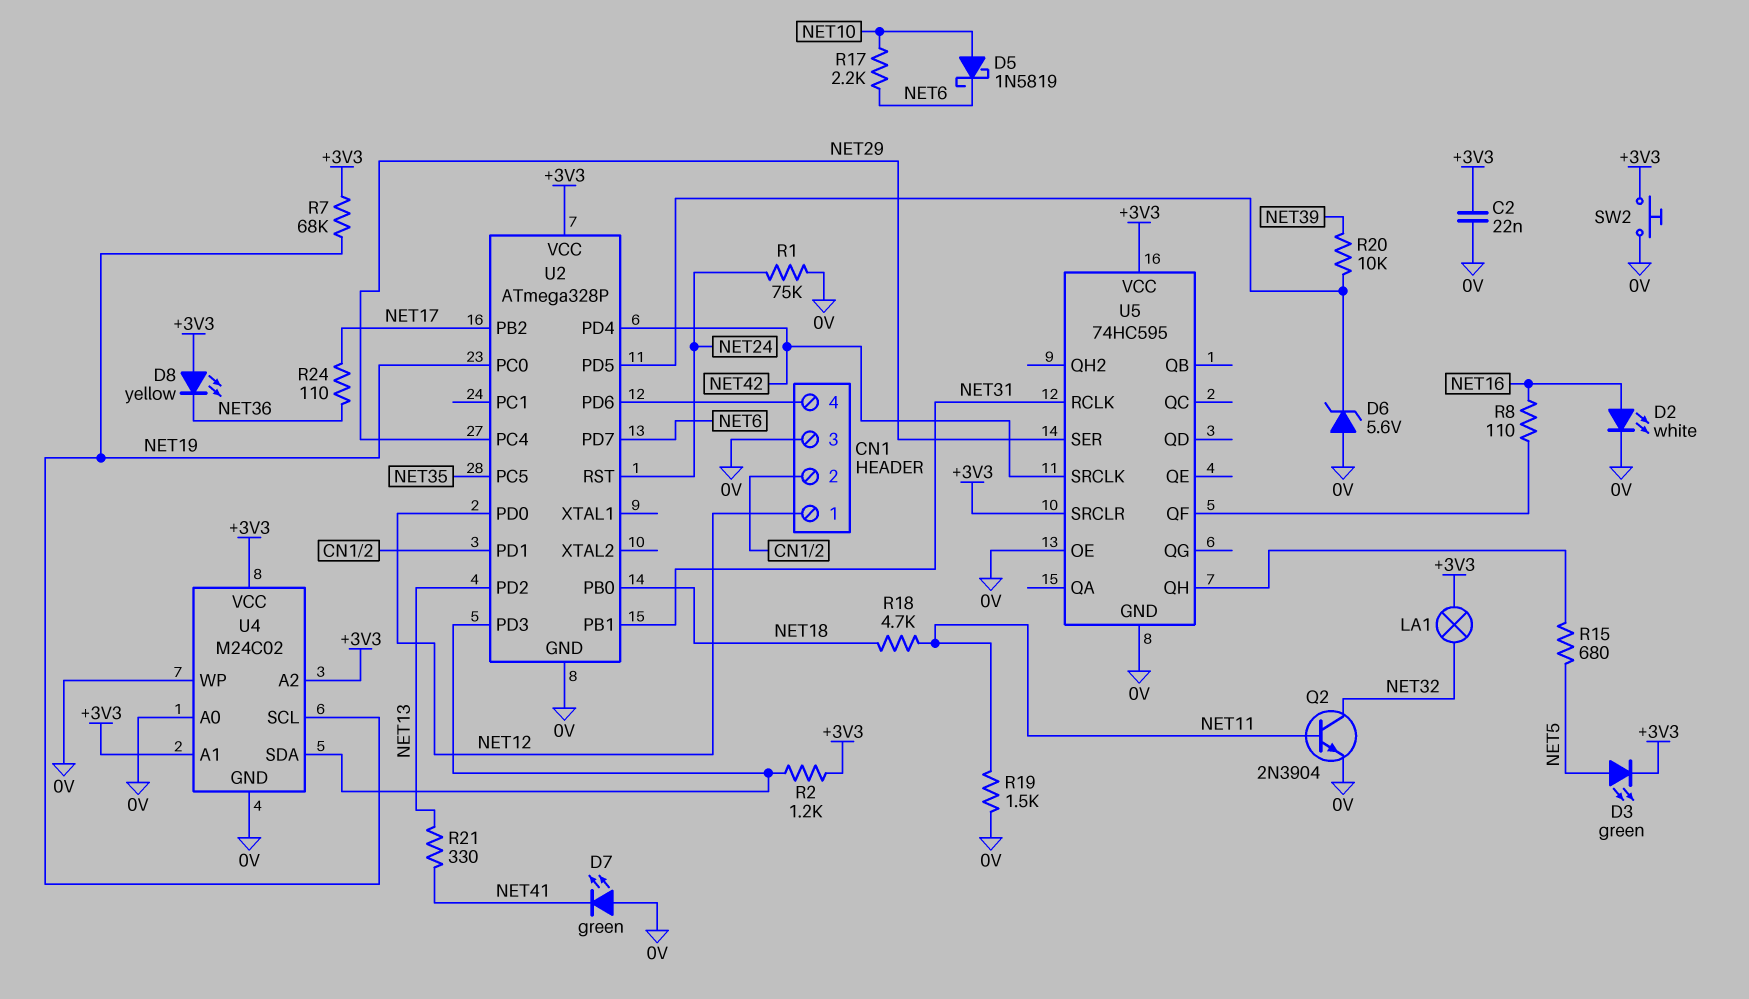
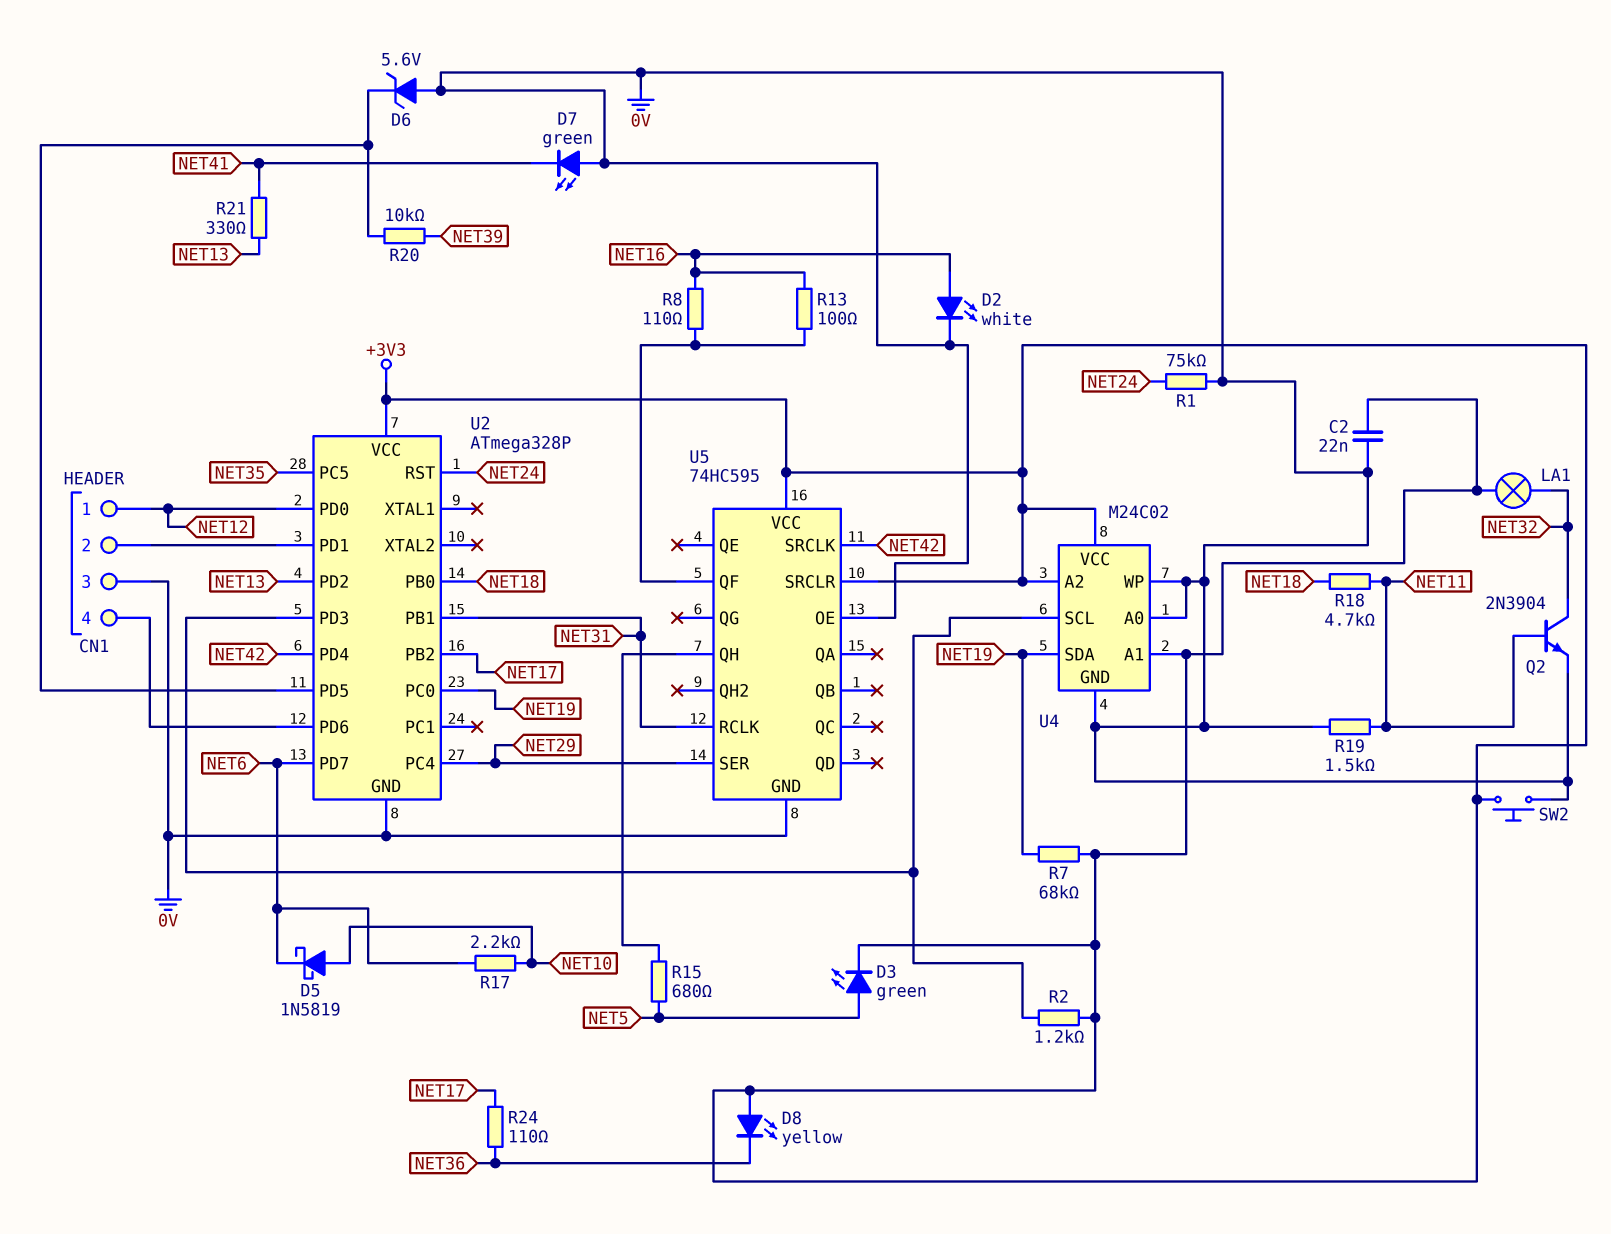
R13: none -> 100 (NET16, U5/QF)
U4 pin SCL: NET19 -> U2/PD3
U4 pin SDA: U2/PD3 -> NET19

